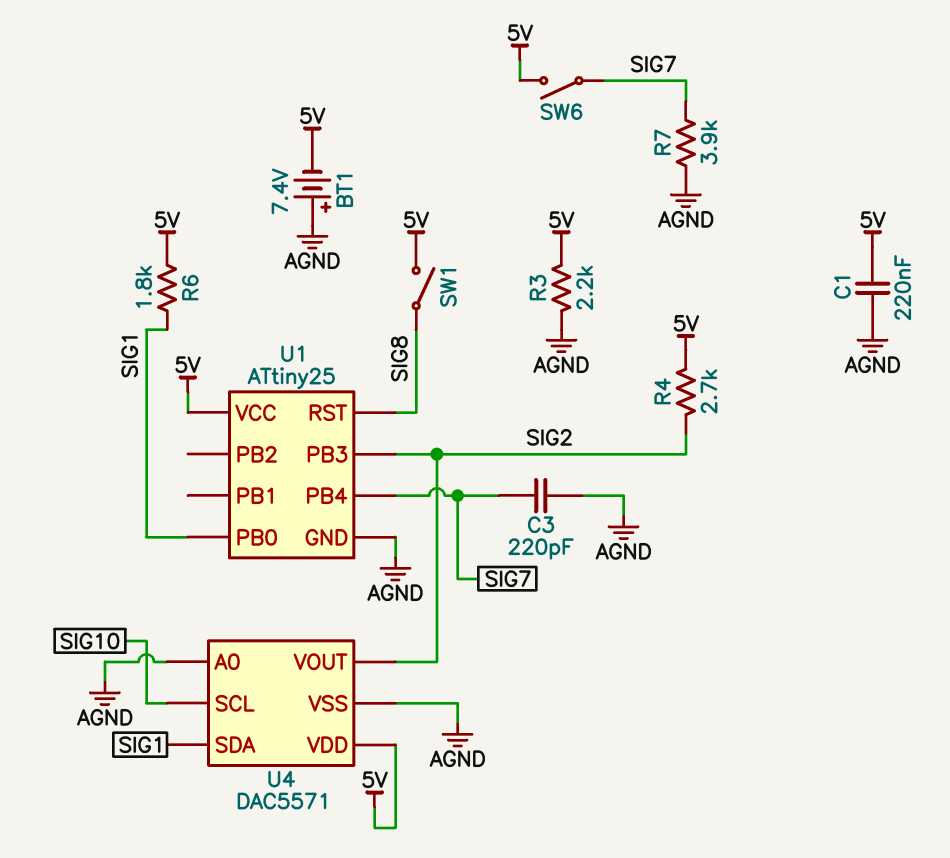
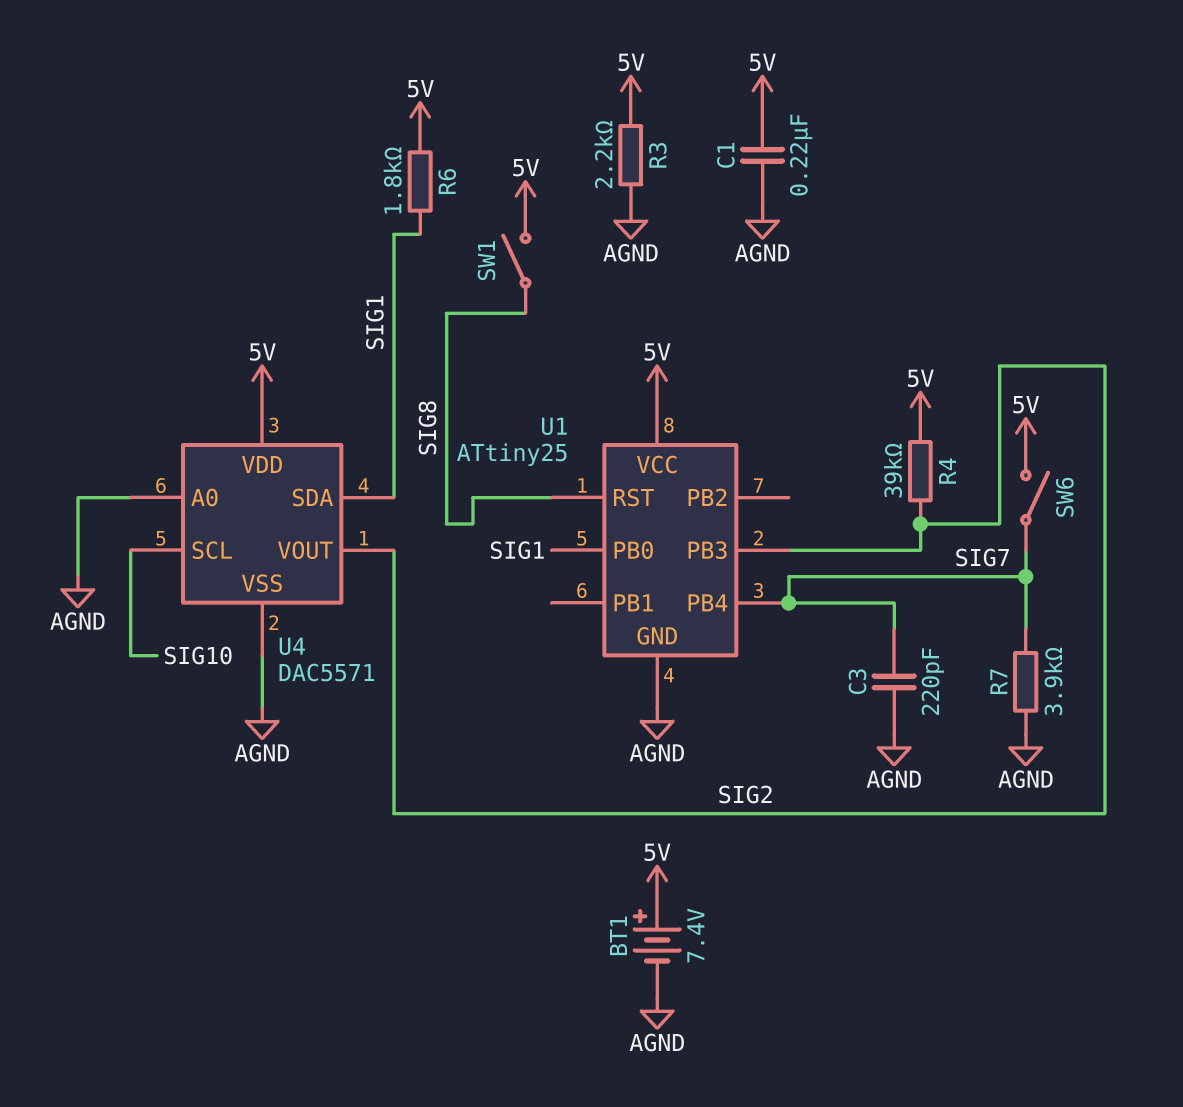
BT1: 7.4V (plus AGND, minus 5V) -> 7.4V (plus 5V, minus AGND)
R4: 2.7k (5V, SIG2) -> 39k (5V, SIG2)

